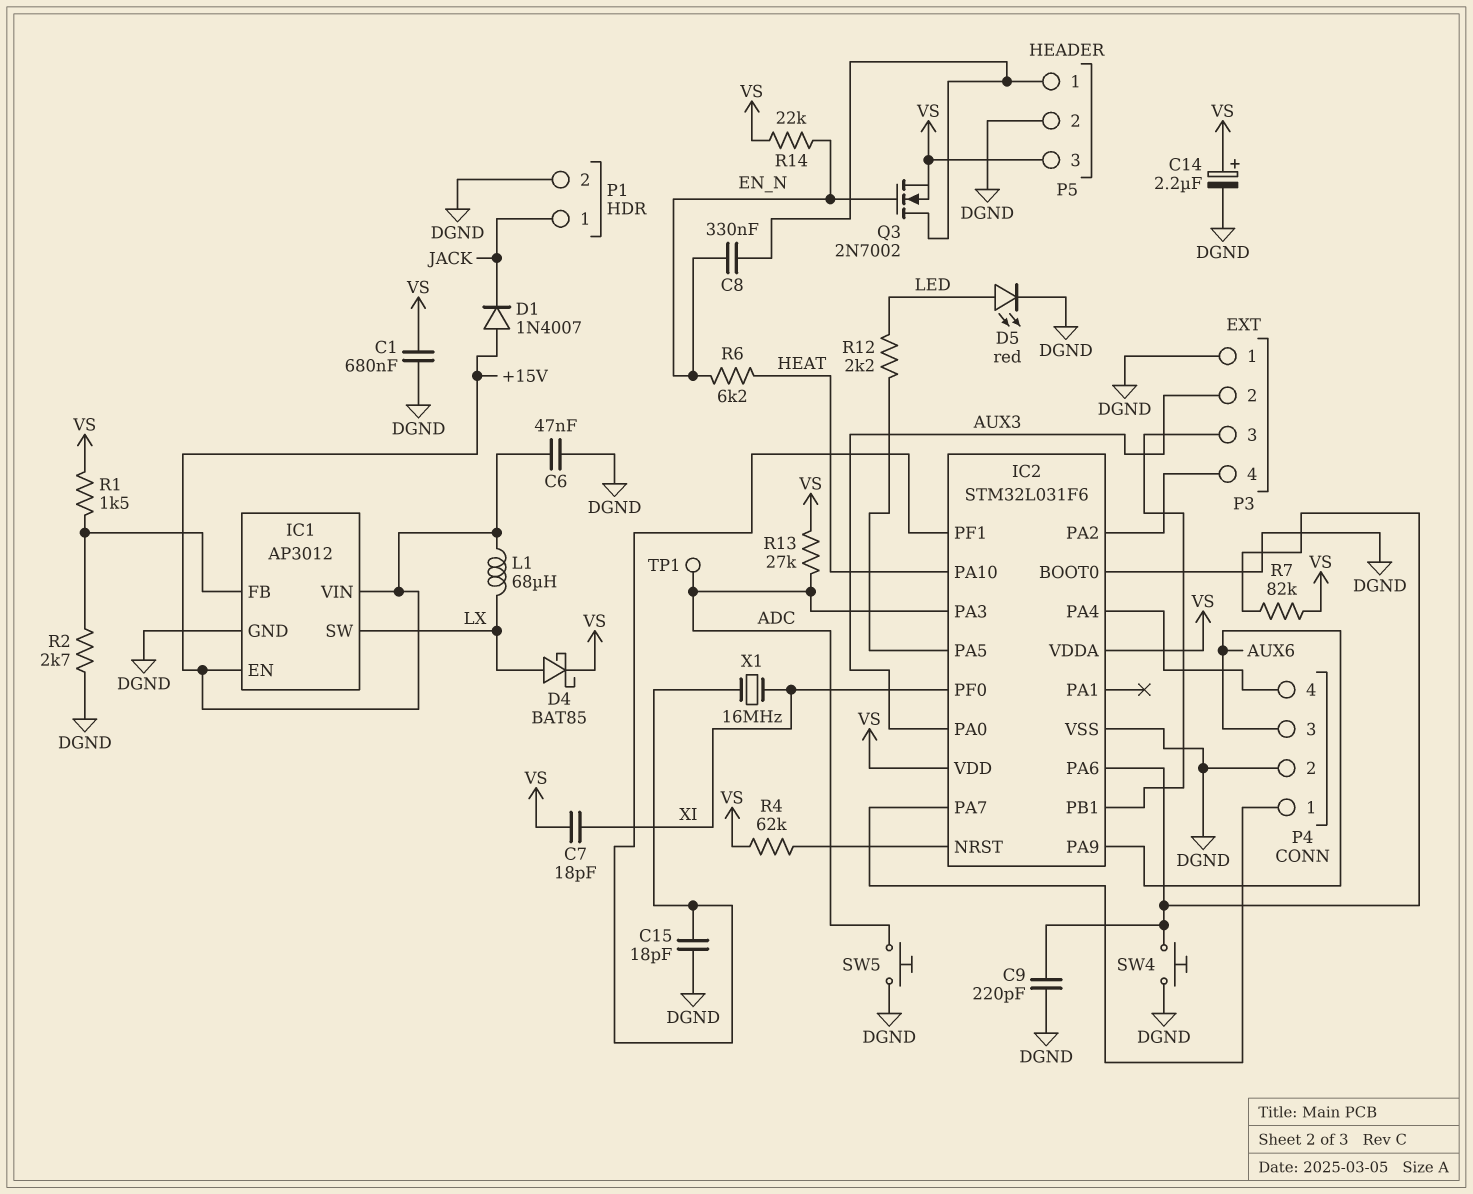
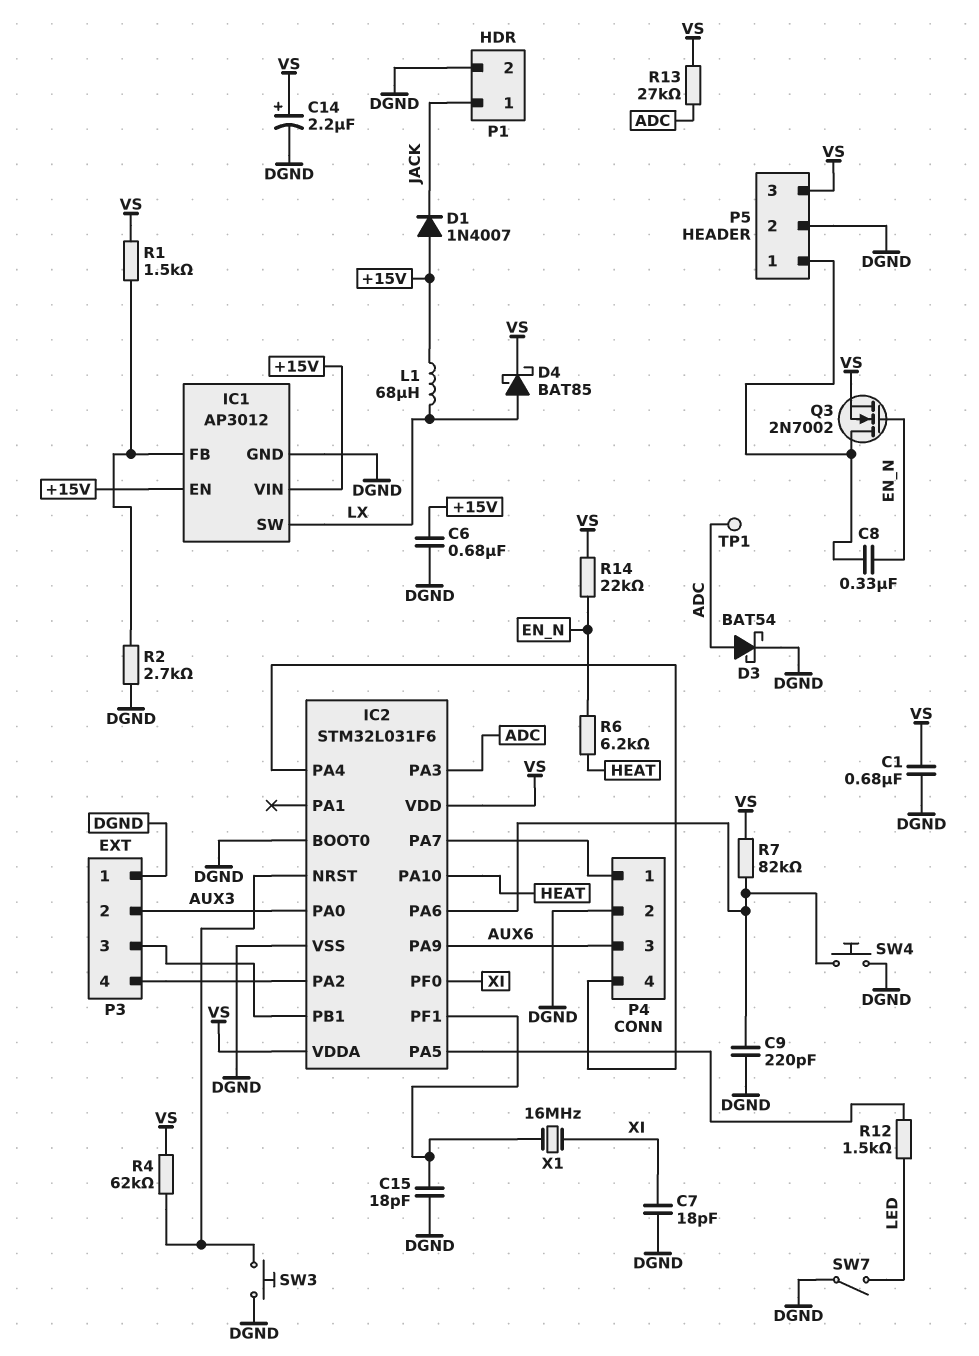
C6: 47nF (+15V, DGND) -> 680nF (+15V, DGND)
C7: 18pF (VS, XI) -> 18pF (DGND, XI)
D3: none -> schottky BAT54 (A ADC, K DGND)
D5: LED red (A LED, K DGND) -> none
R12: 2.2k (IC2/PA5, LED) -> 1.5k (IC2/PA5, LED)
SW3: none -> button (DGND, IC2/NRST)
SW5: button (ADC, DGND) -> none
SW7: none -> switch (DGND, LED)

